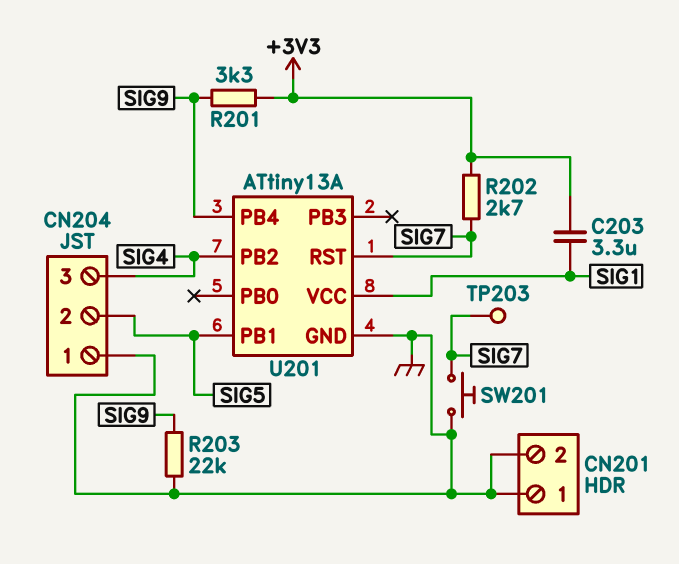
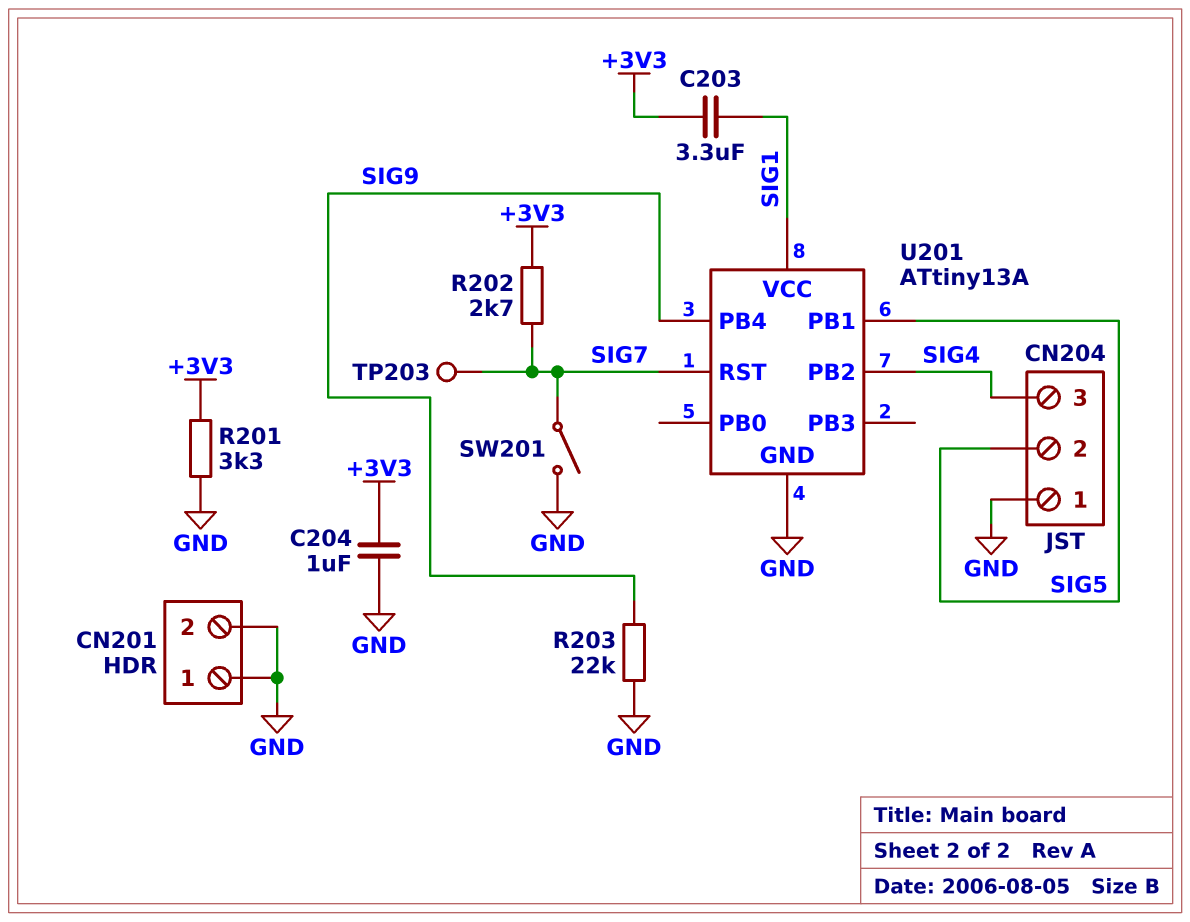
C204: none -> 1uF (+3V3, GND)
R201: 3.3k (+3V3, SIG9) -> 3.3k (+3V3, GND)
SW201: button (GND, SIG7) -> switch (GND, SIG7)

